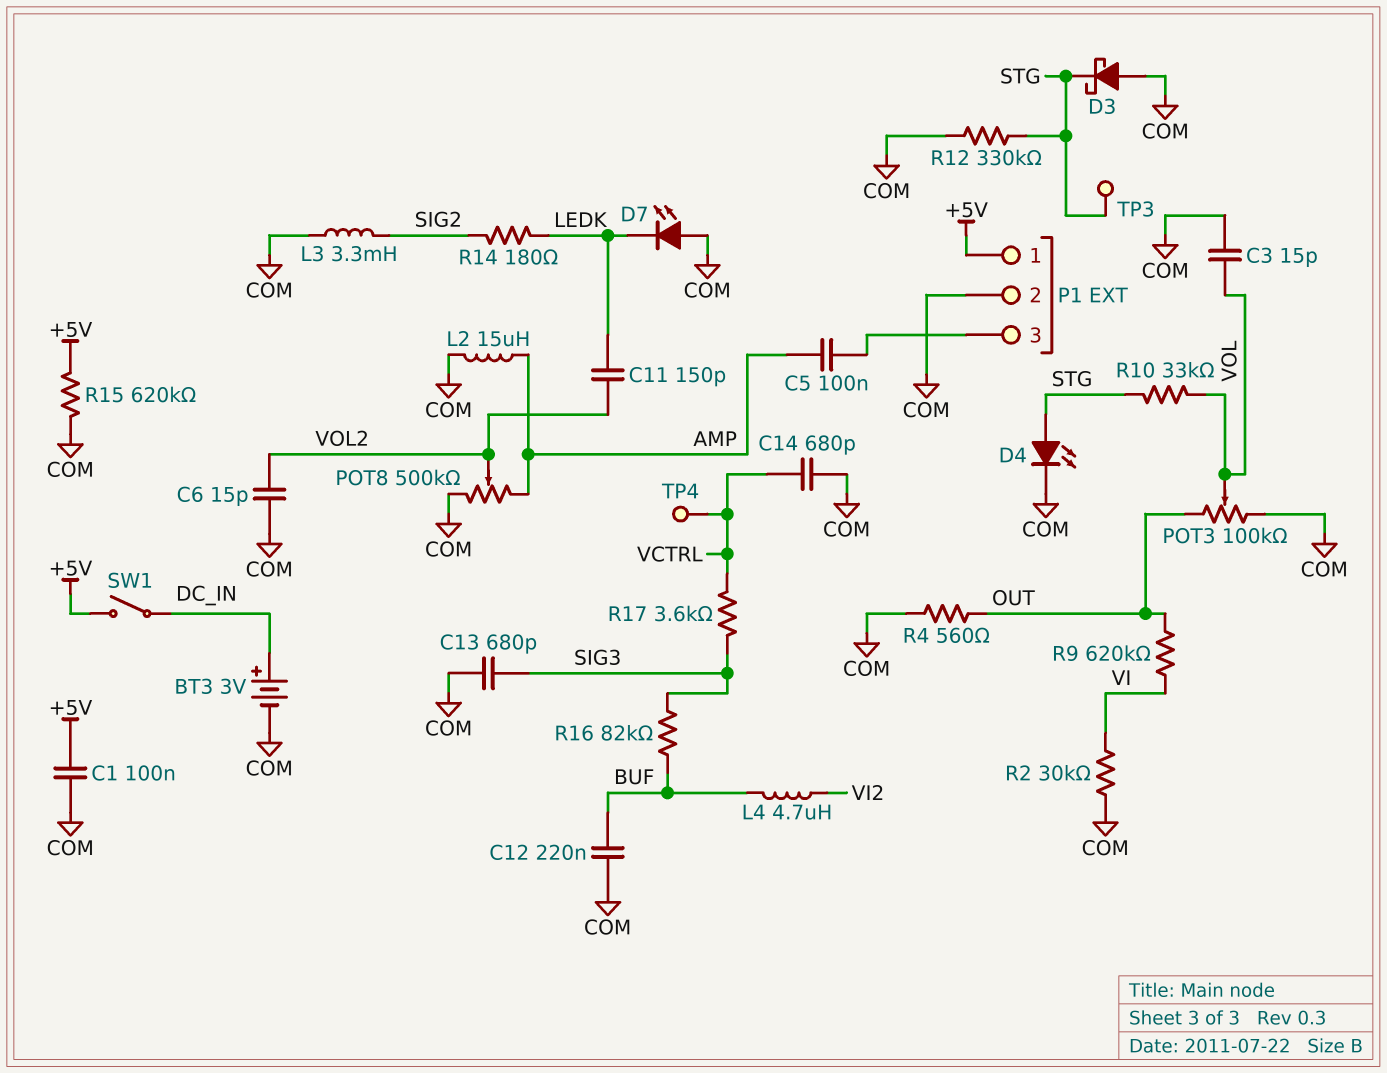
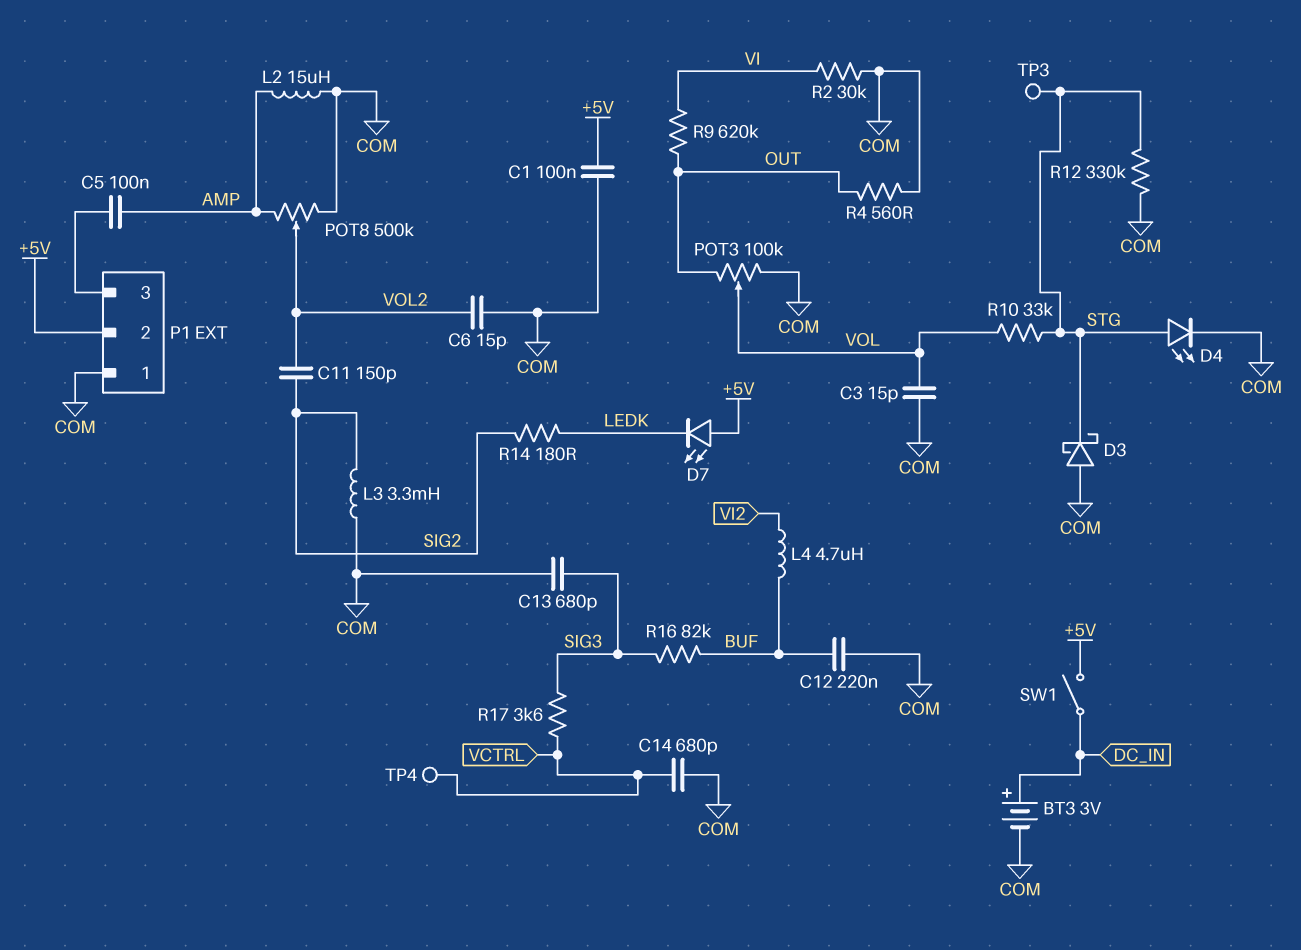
C11: 150pF (LEDK, VOL2) -> 150pF (SIG2, VOL2)
D7: LED (A COM, K LEDK) -> LED (A +5V, K LEDK)
P1 pin 1: +5V -> COM
P1 pin 2: COM -> +5V
R15: 620k (+5V, COM) -> none

